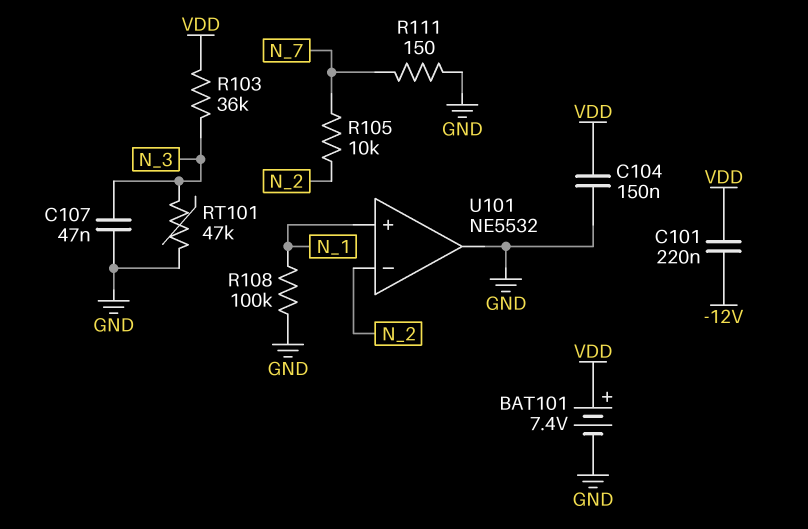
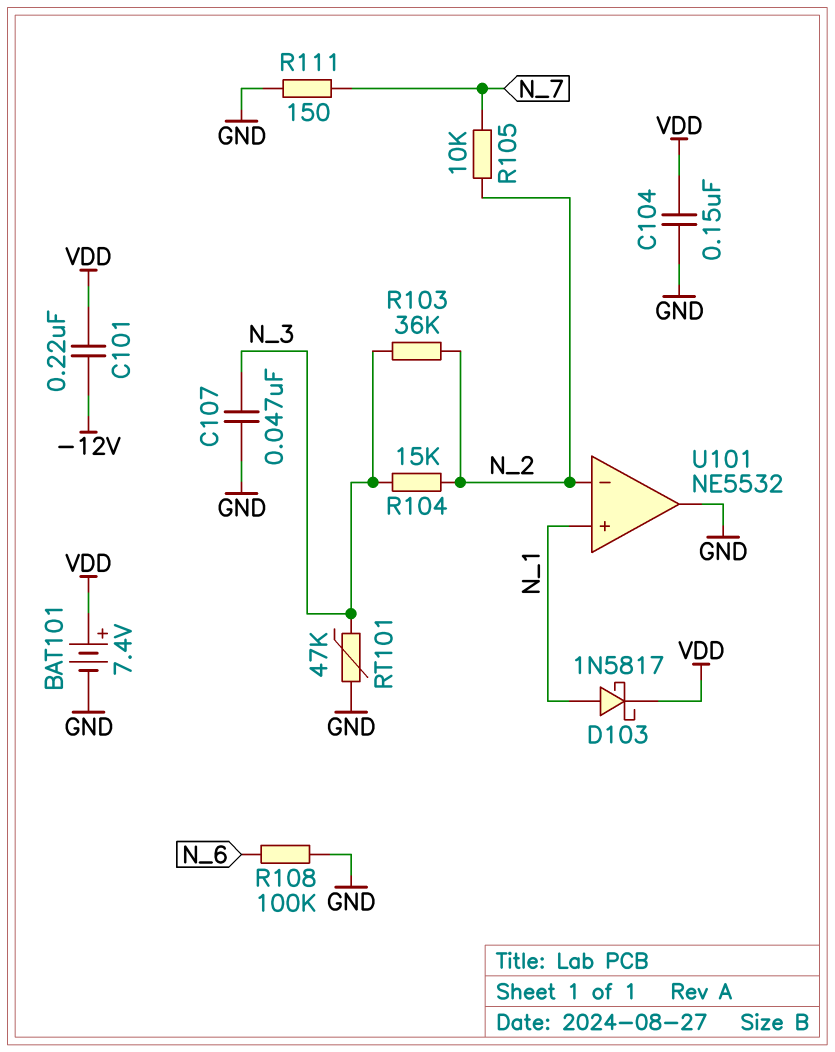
D103: none -> schottky 1N5817 (A N_1, K VDD)
R103: 36k (N_3, VDD) -> 36k (N_2, N_3)
R104: none -> 15k (N_2, N_3)
R108: 100k (GND, N_1) -> 100k (GND, N_6)

